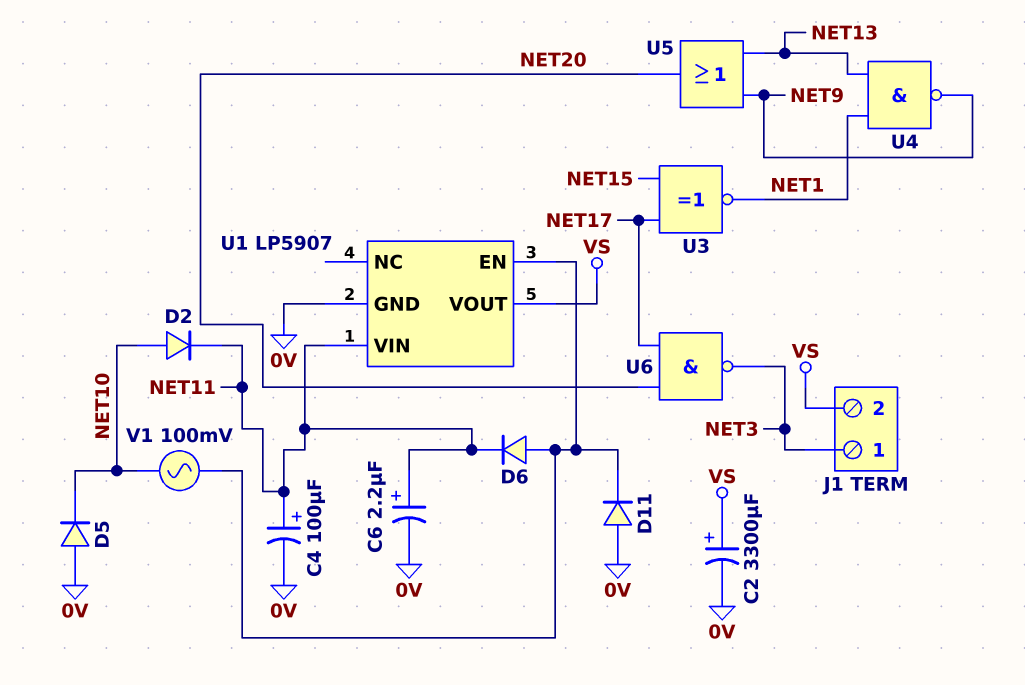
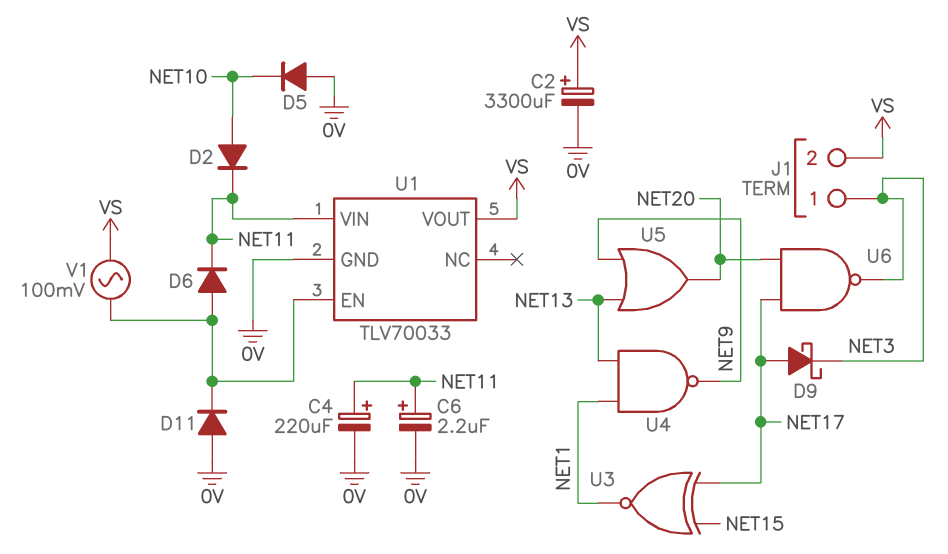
C4: 100uF (plus NET11, minus 0V) -> 220uF (plus NET11, minus 0V)
D9: none -> schottky (A NET17, K NET3)
U1: LP5907 -> TLV70033
V1: AC 100mV (NET10, U1/EN) -> AC 100mV (U1/EN, VS)

